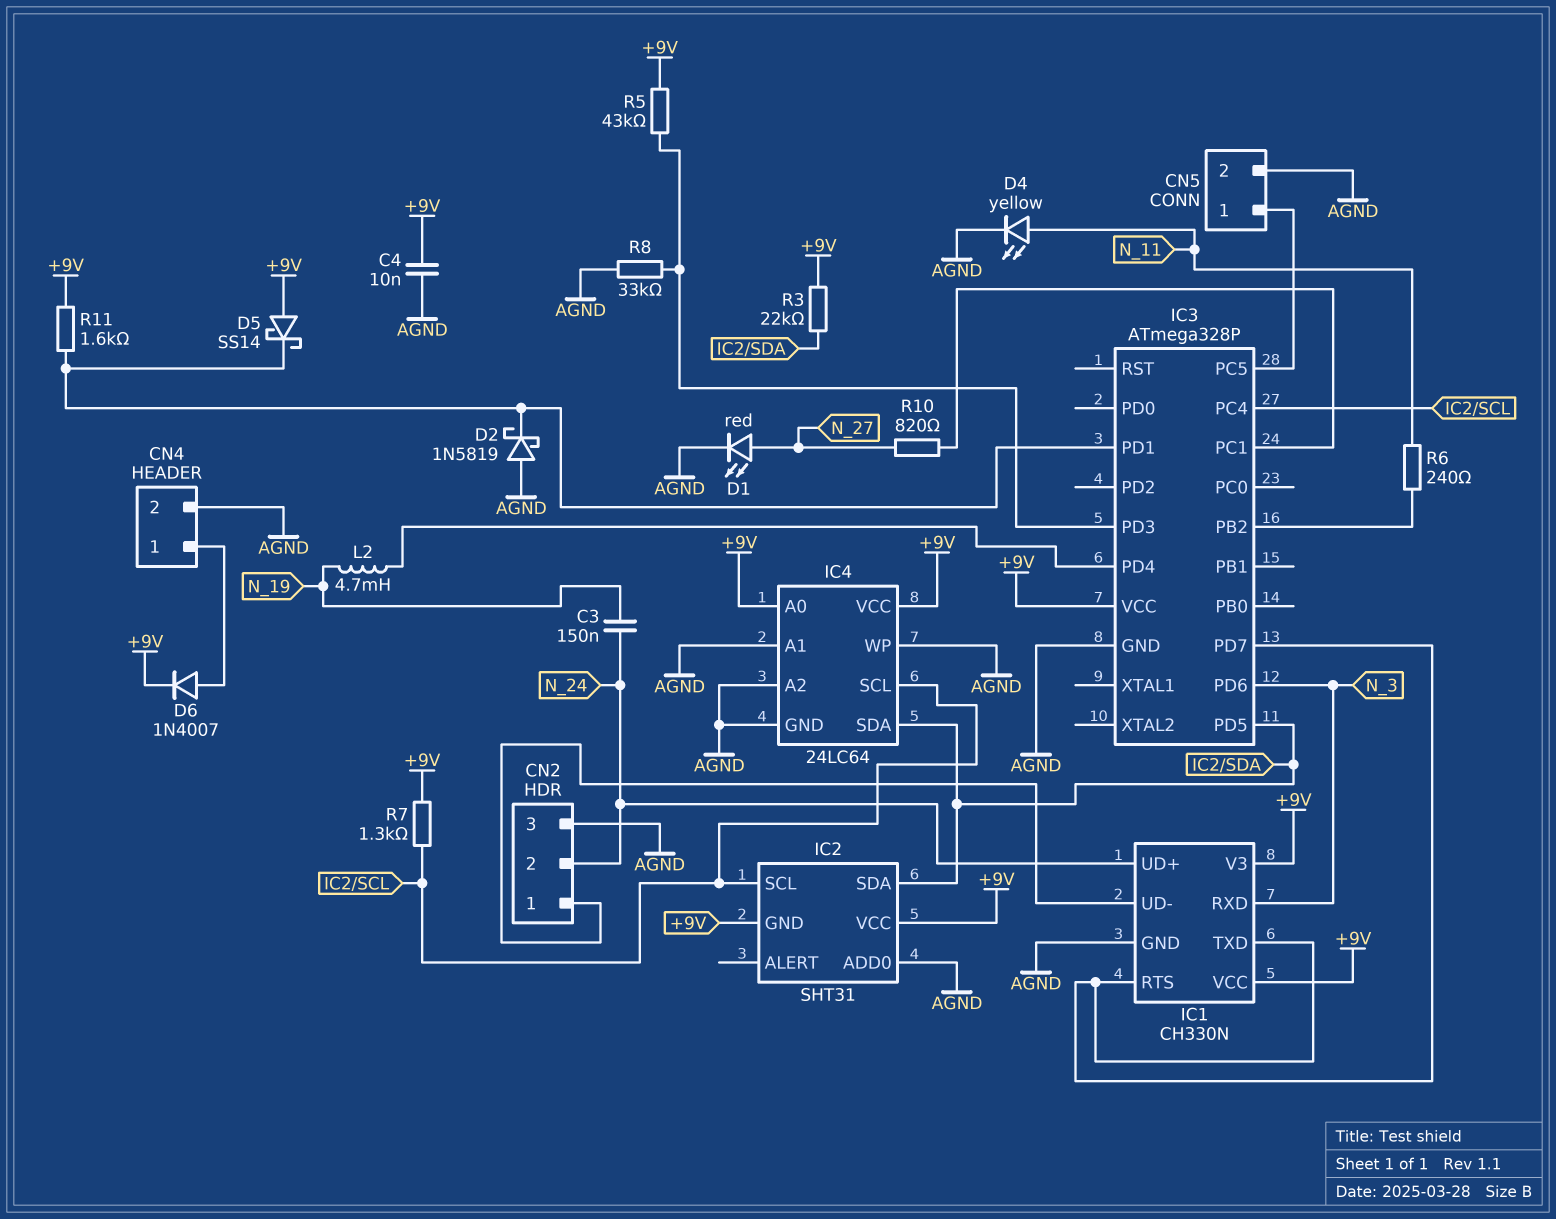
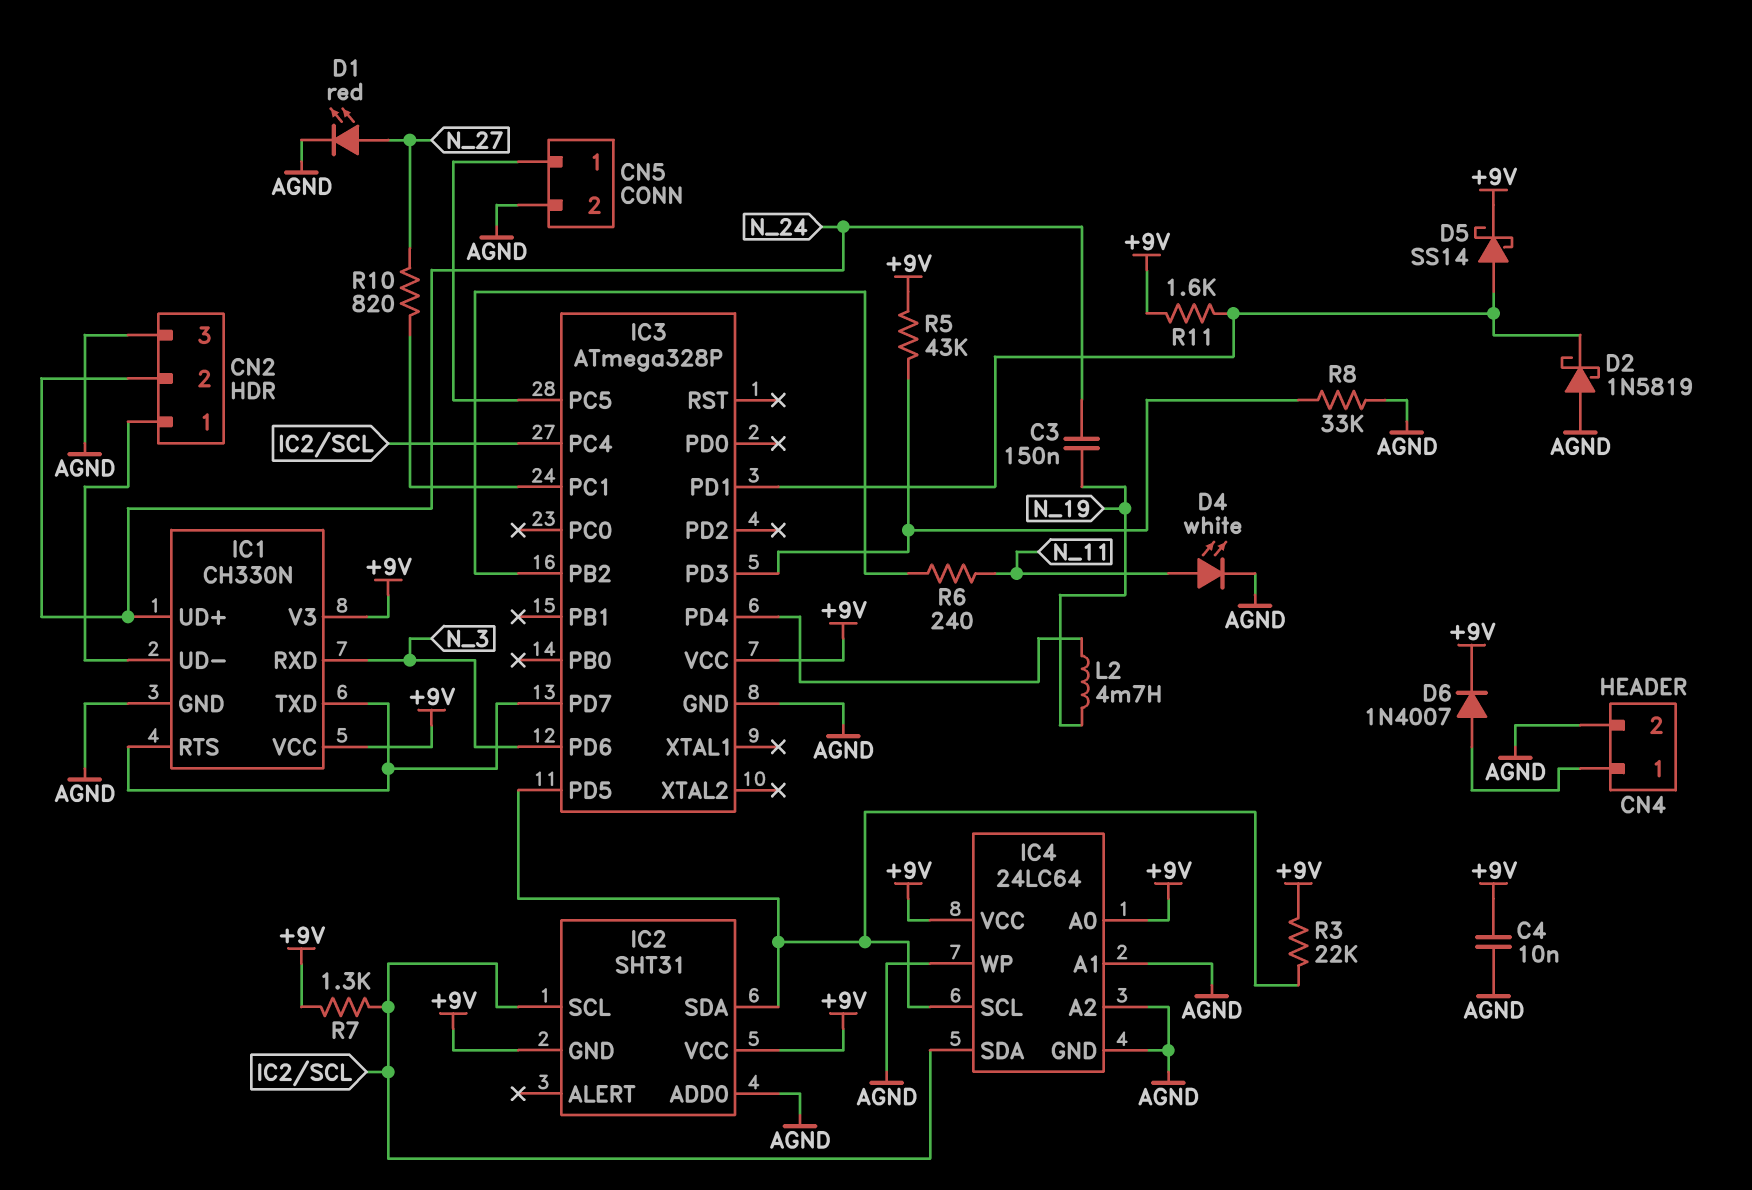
D4: LED yellow (A N_11, K AGND) -> LED white (A N_11, K AGND)
D5: schottky SS14 (A +9V, K IC3/PD1) -> schottky SS14 (A IC3/PD1, K +9V)
IC4 pin SCL: IC2/SCL -> IC2/SDA
IC4 pin SDA: IC2/SDA -> IC2/SCL

